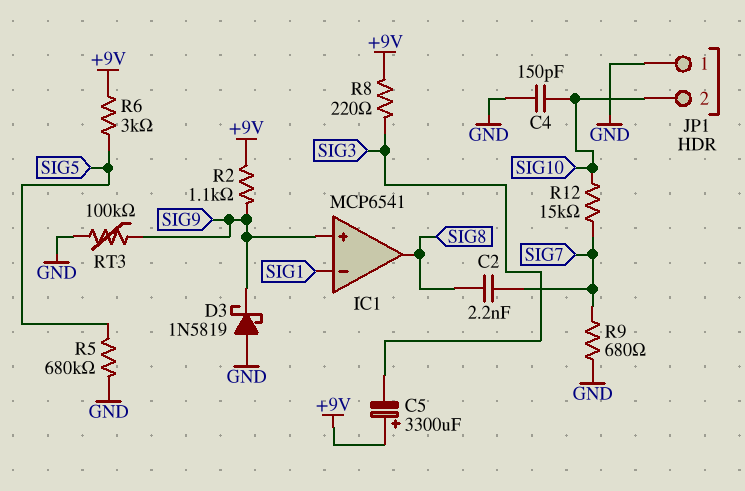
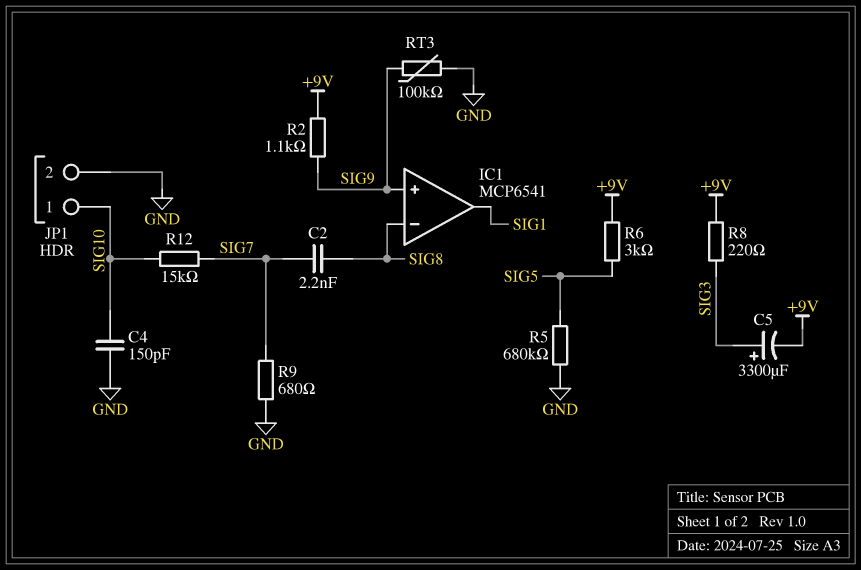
C5: 3300uF (plus +9V, minus SIG3) -> 3300uF (plus SIG3, minus +9V)
D3: schottky 1N5819 (A GND, K SIG9) -> none
IC1 pin in-: SIG1 -> SIG8
IC1 pin out: SIG8 -> SIG1
JP1 pin 1: GND -> SIG10
JP1 pin 2: SIG10 -> GND

